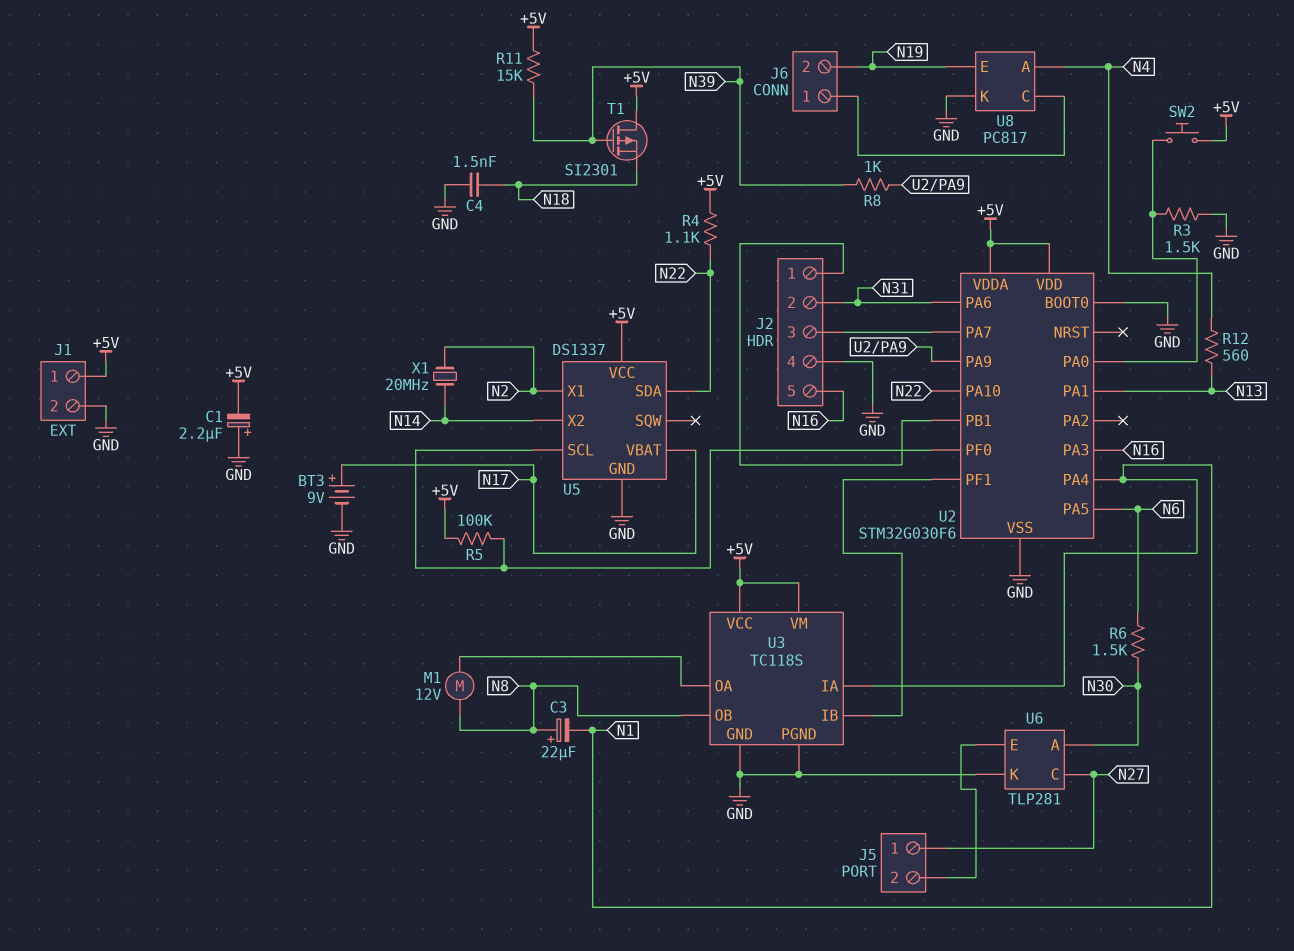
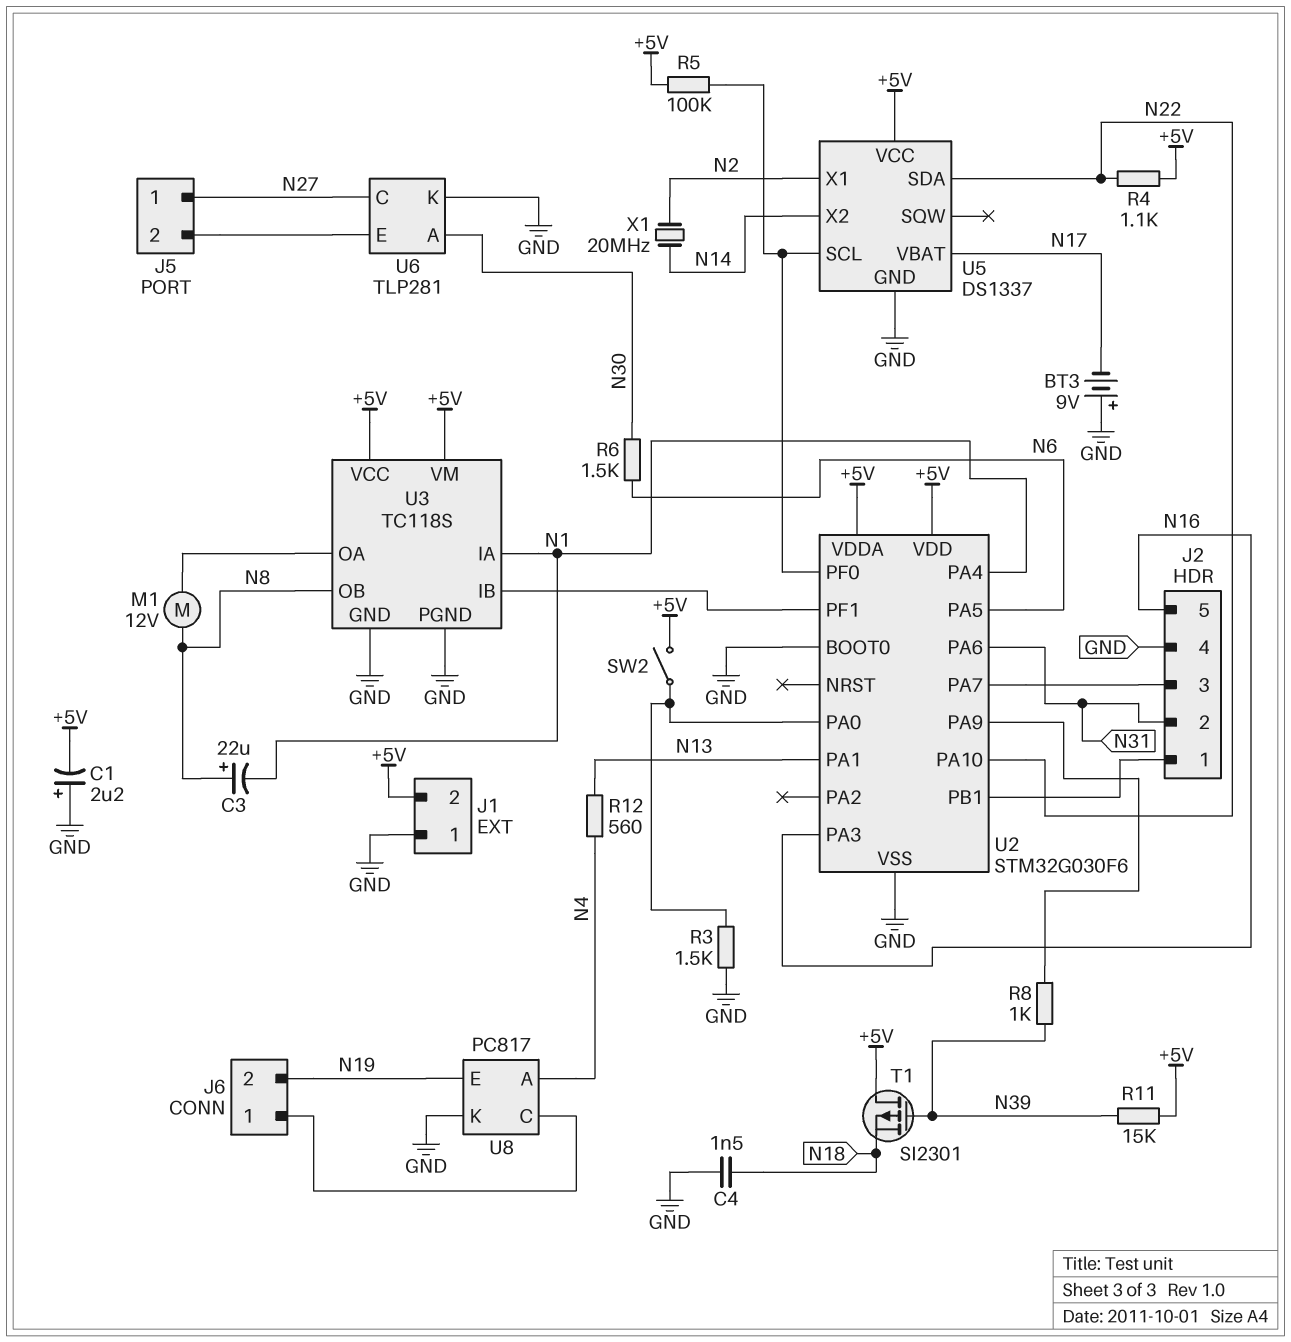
BT3: 9V (plus N17, minus GND) -> 9V (plus GND, minus N17)
J1 pin 1: +5V -> GND
J1 pin 2: GND -> +5V
SW2: button (+5V, U2/PA0) -> switch (+5V, U2/PA0)

